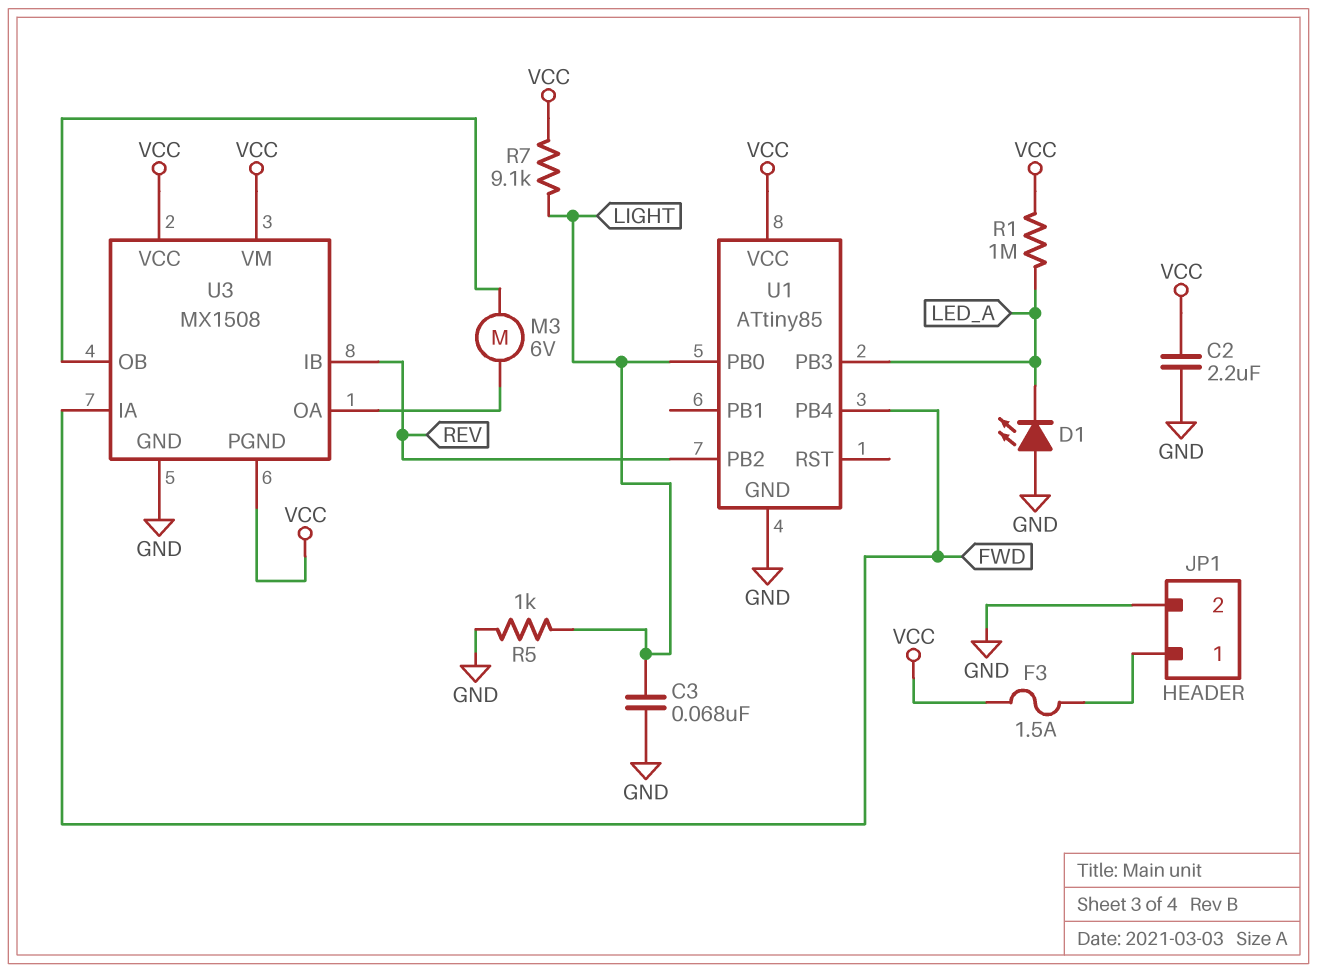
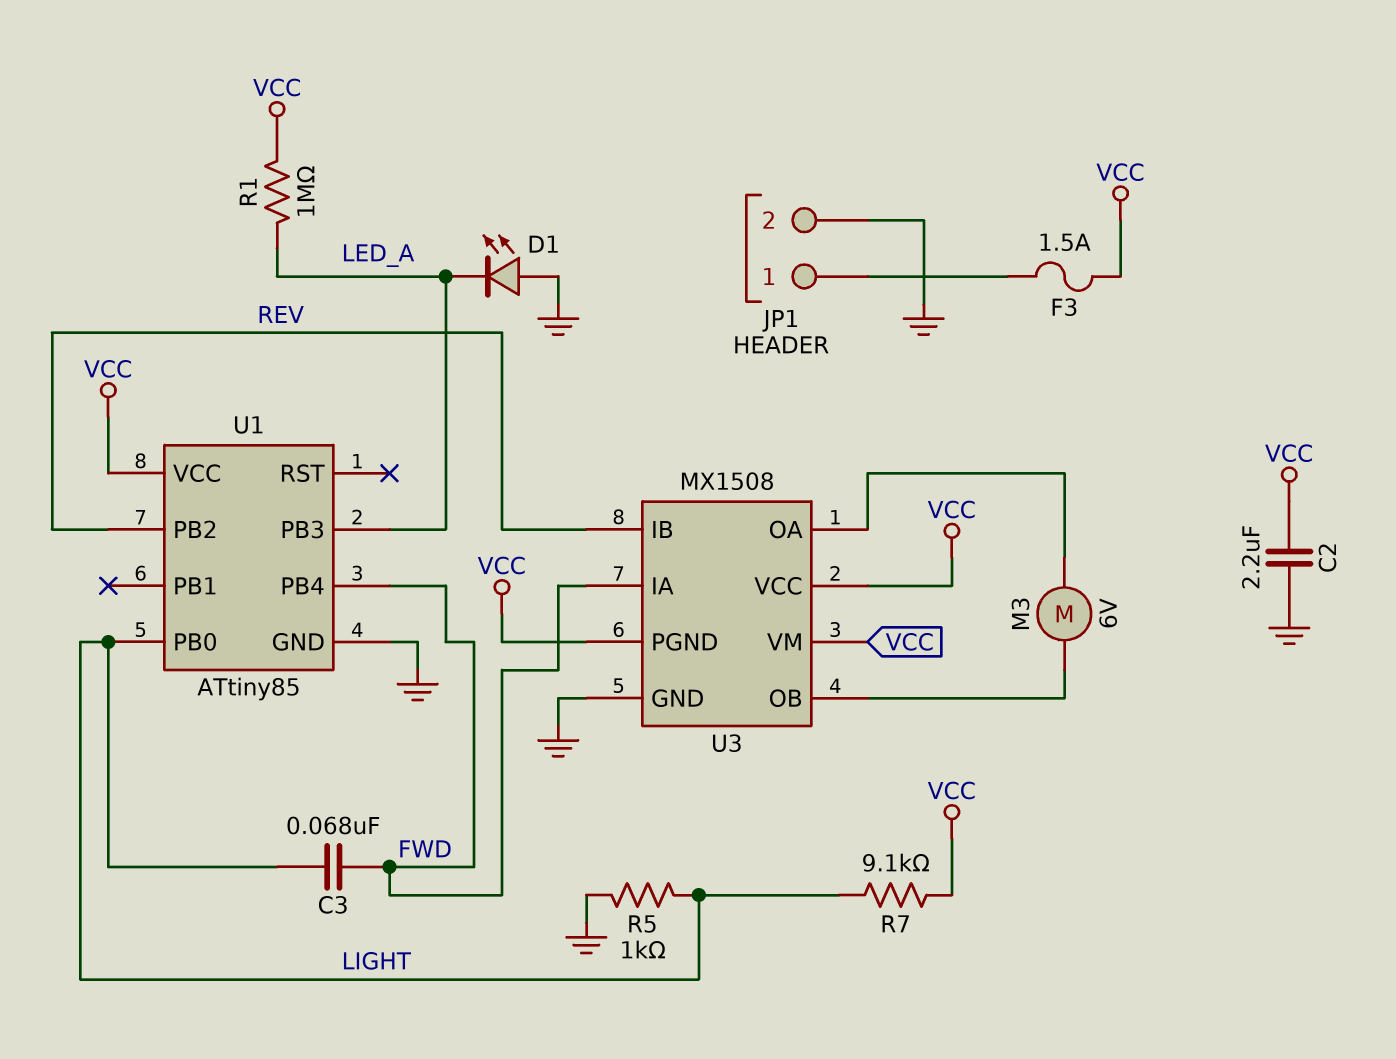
C3: 68nF (GND, LIGHT) -> 68nF (FWD, LIGHT)

